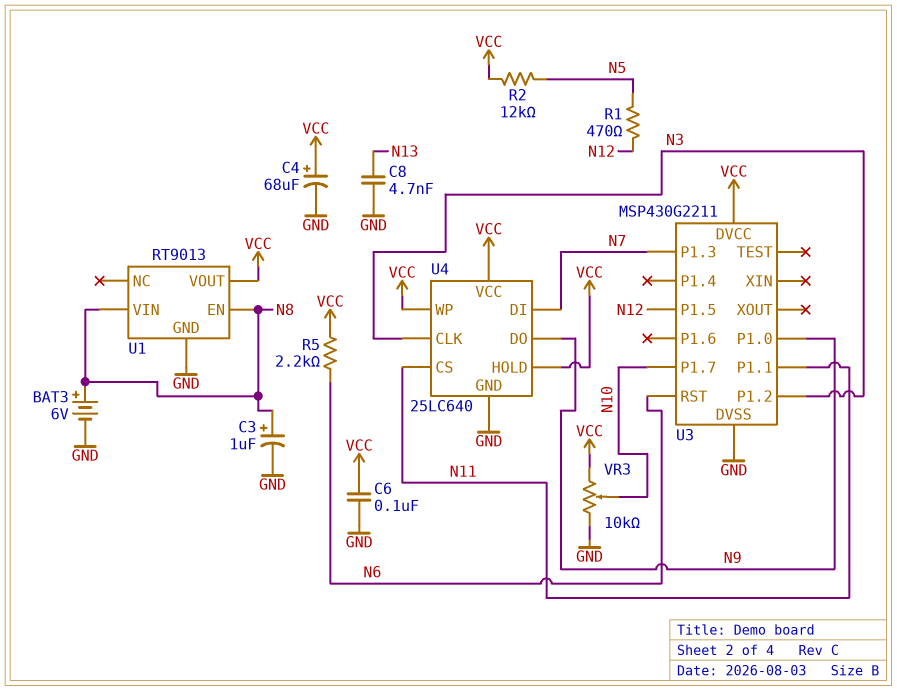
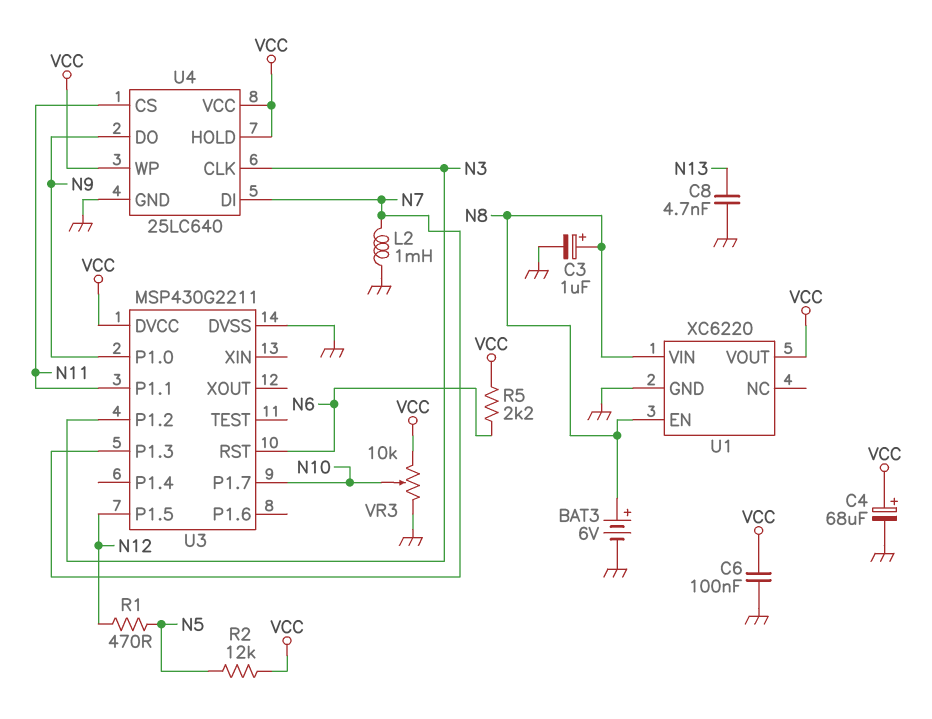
L2: none -> 1mH (GND, N7)
U1: RT9013 -> XC6220

